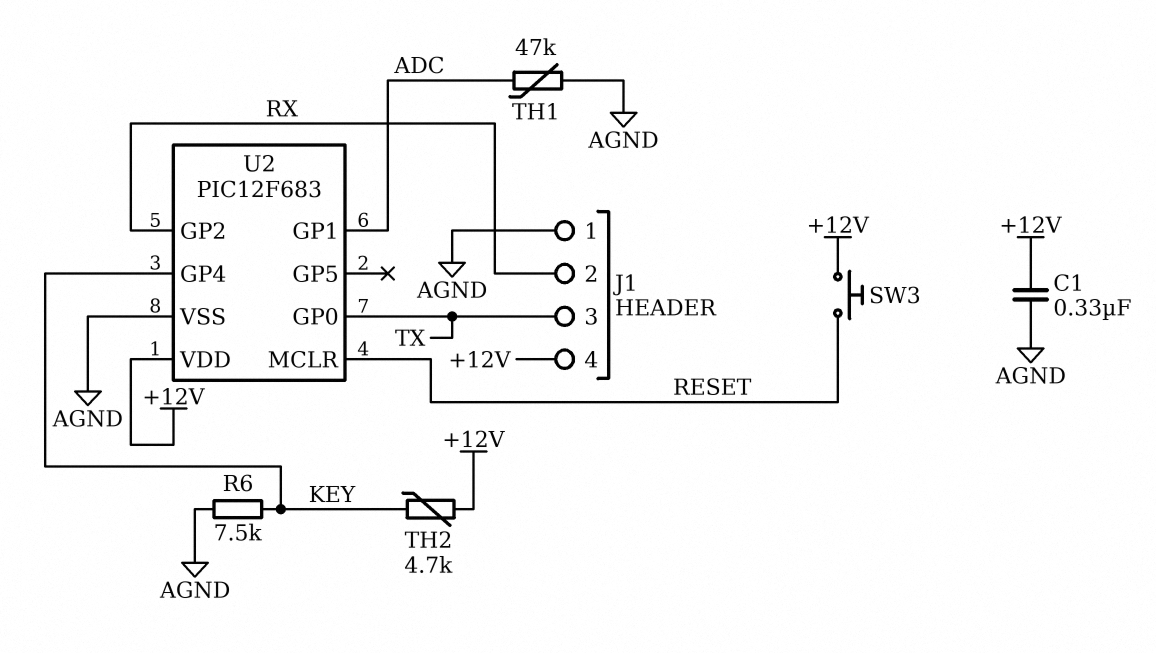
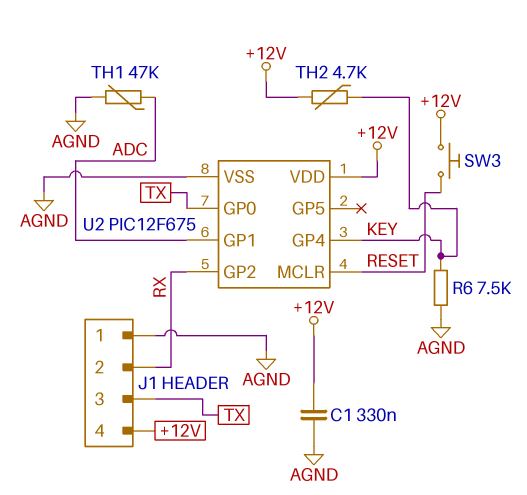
U2: PIC12F683 -> PIC12F675

